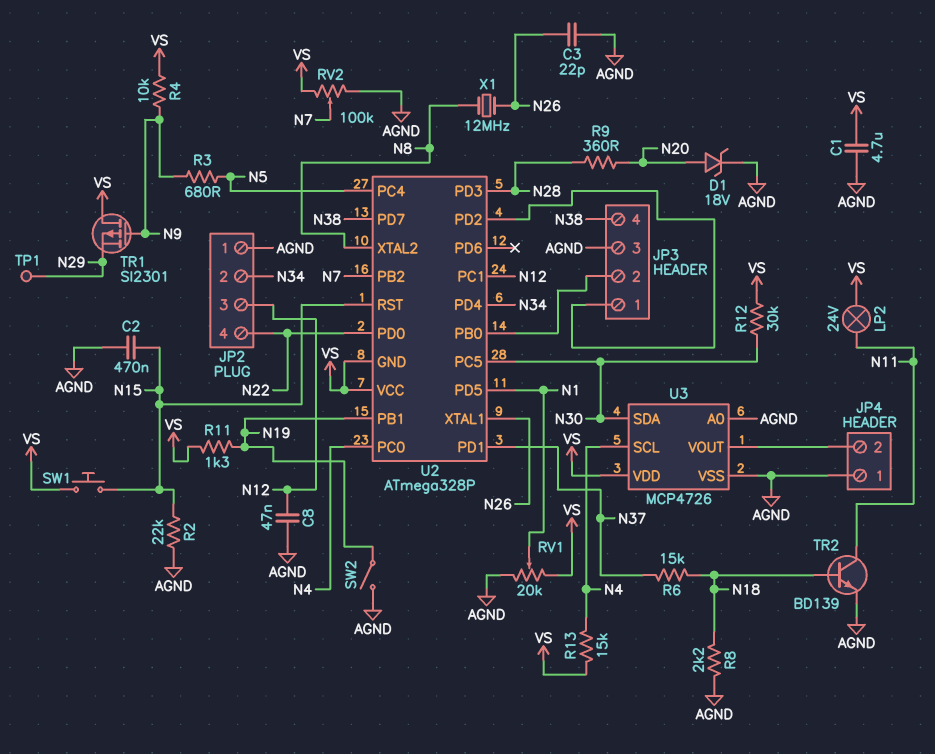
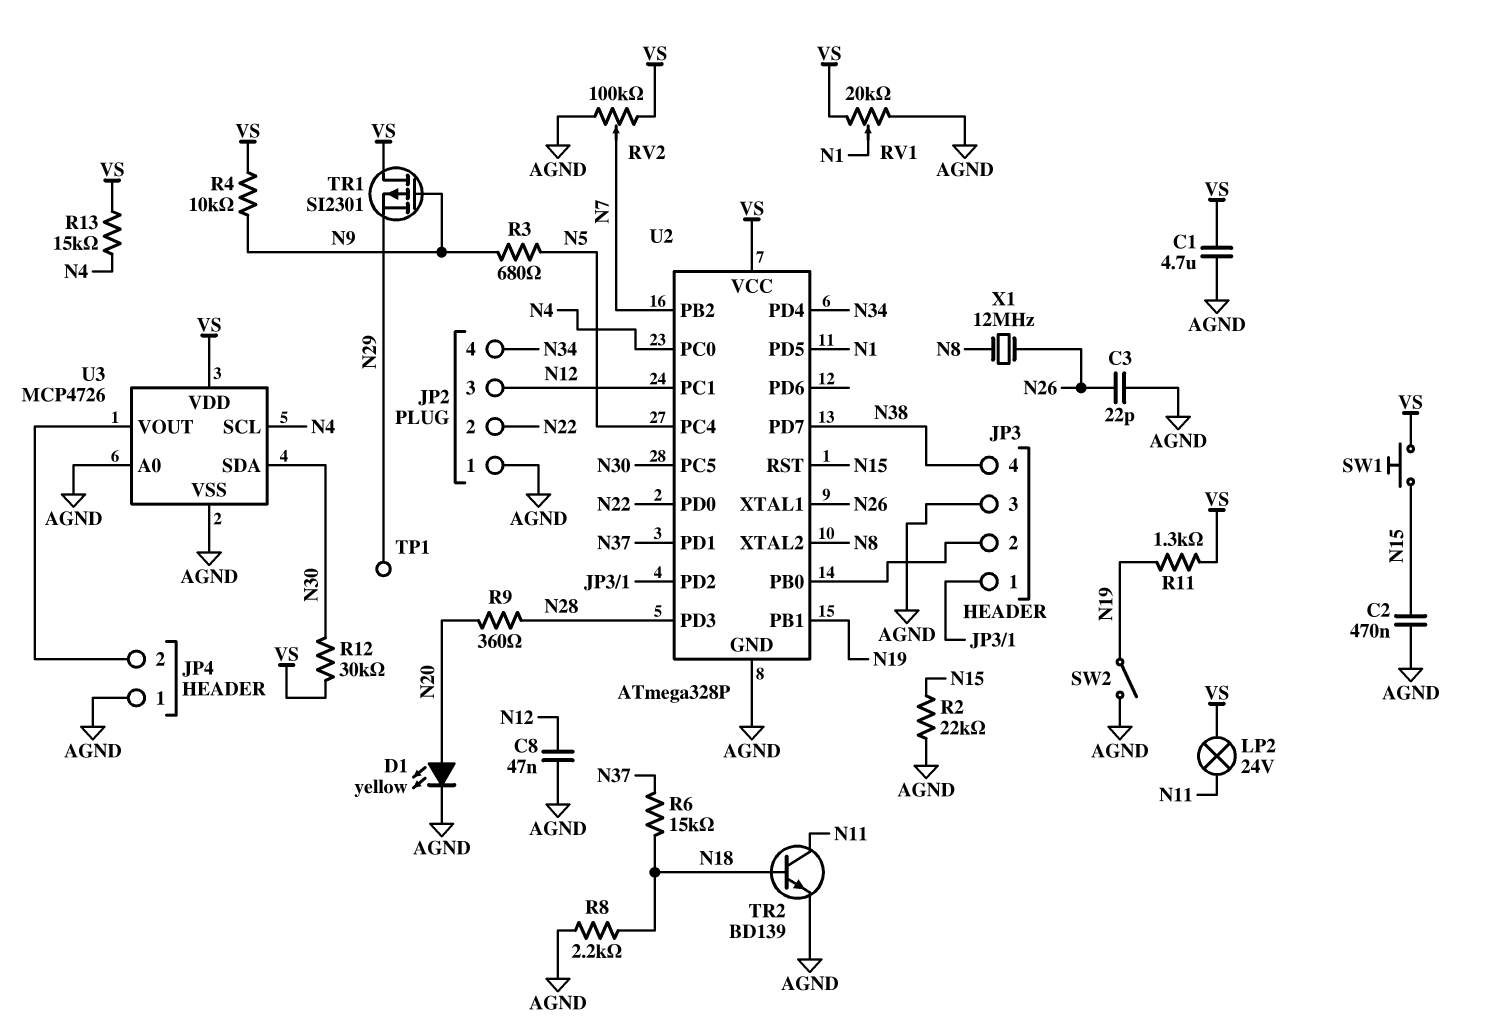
D1: zener 18V (A N20, K AGND) -> LED yellow (A N20, K AGND)
JP2 pin 2: N34 -> N22
JP2 pin 4: N22 -> N34
U2 pin GND: VS -> AGND

